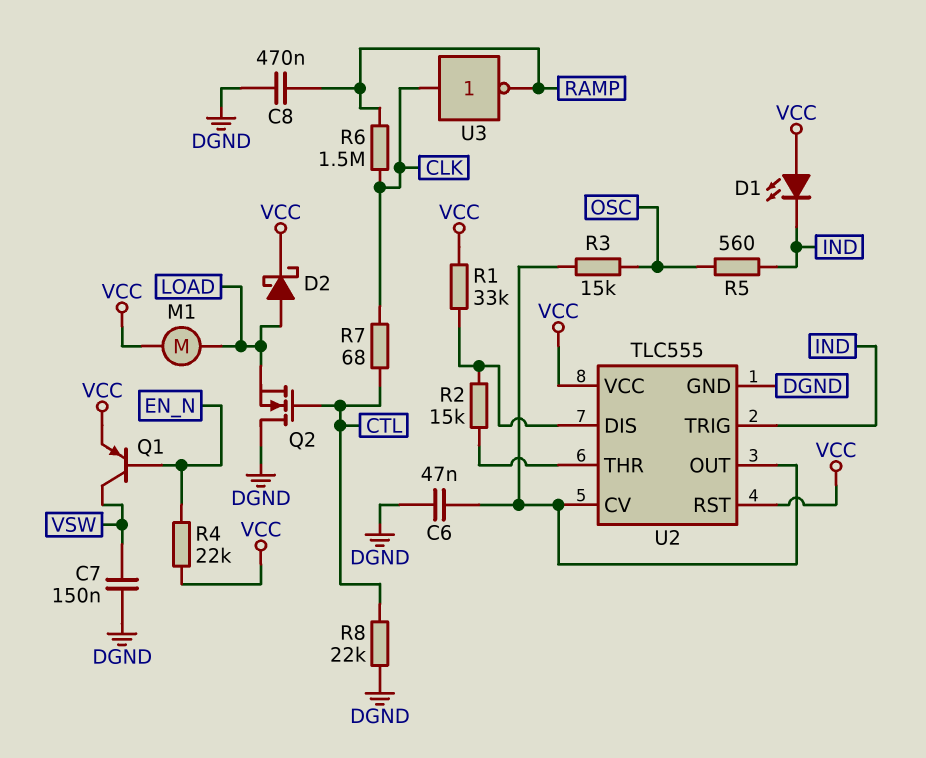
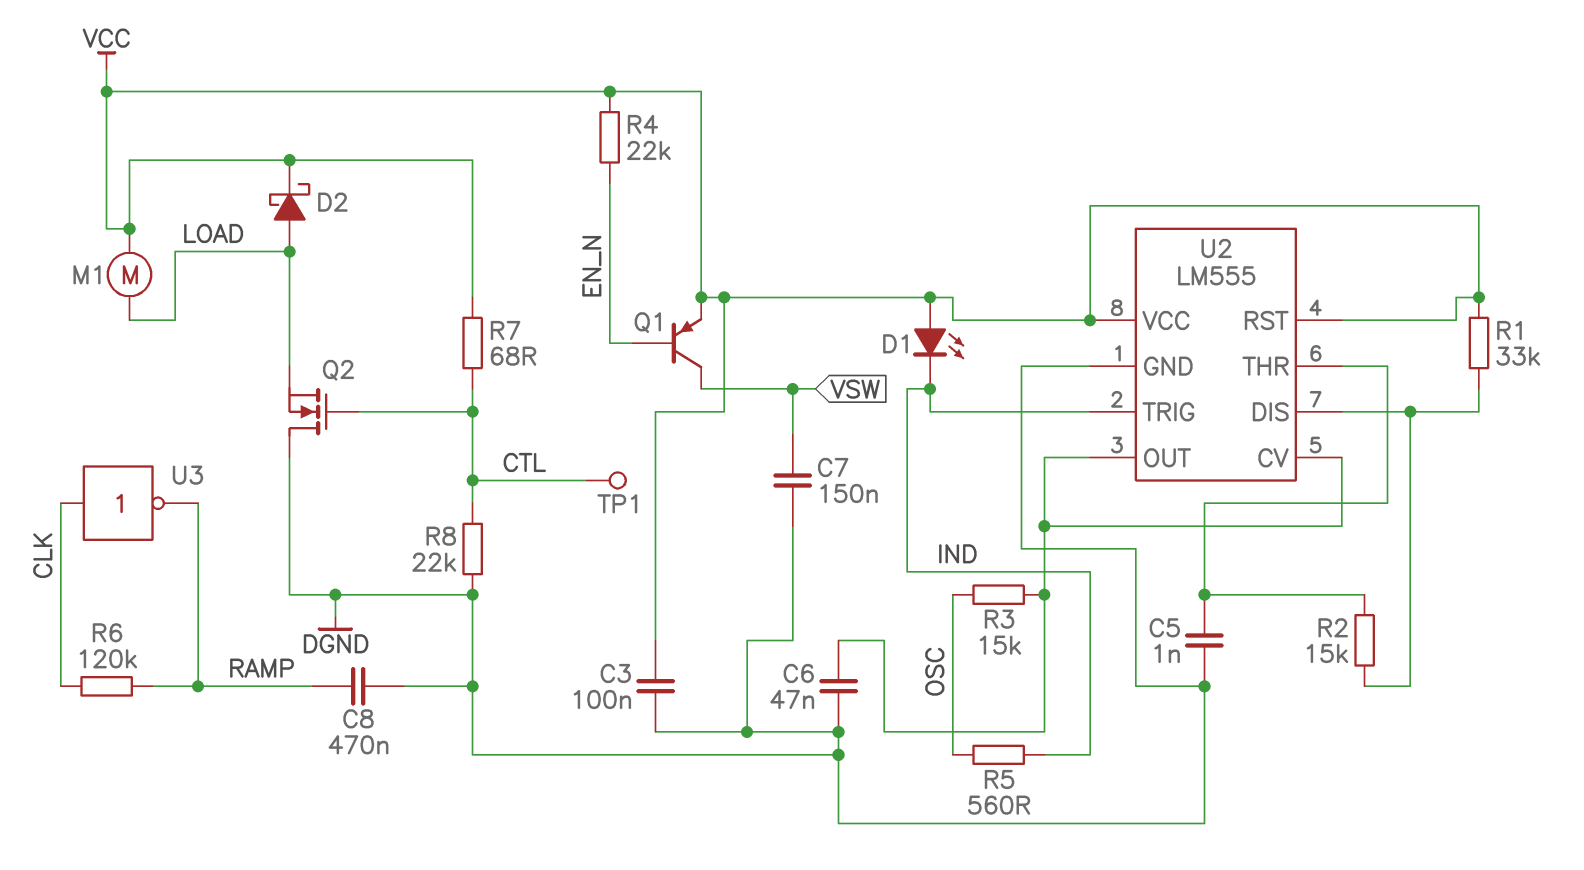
C3: none -> 100nF (DGND, VCC)
C5: none -> 1nF (DGND, U2/THR)
R6: 1.5M (CLK, RAMP) -> 120k (CLK, RAMP)
R7: 68 (CLK, CTL) -> 68 (CTL, VCC)
TP1: none -> test point (CTL)
U2: TLC555 -> LM555

